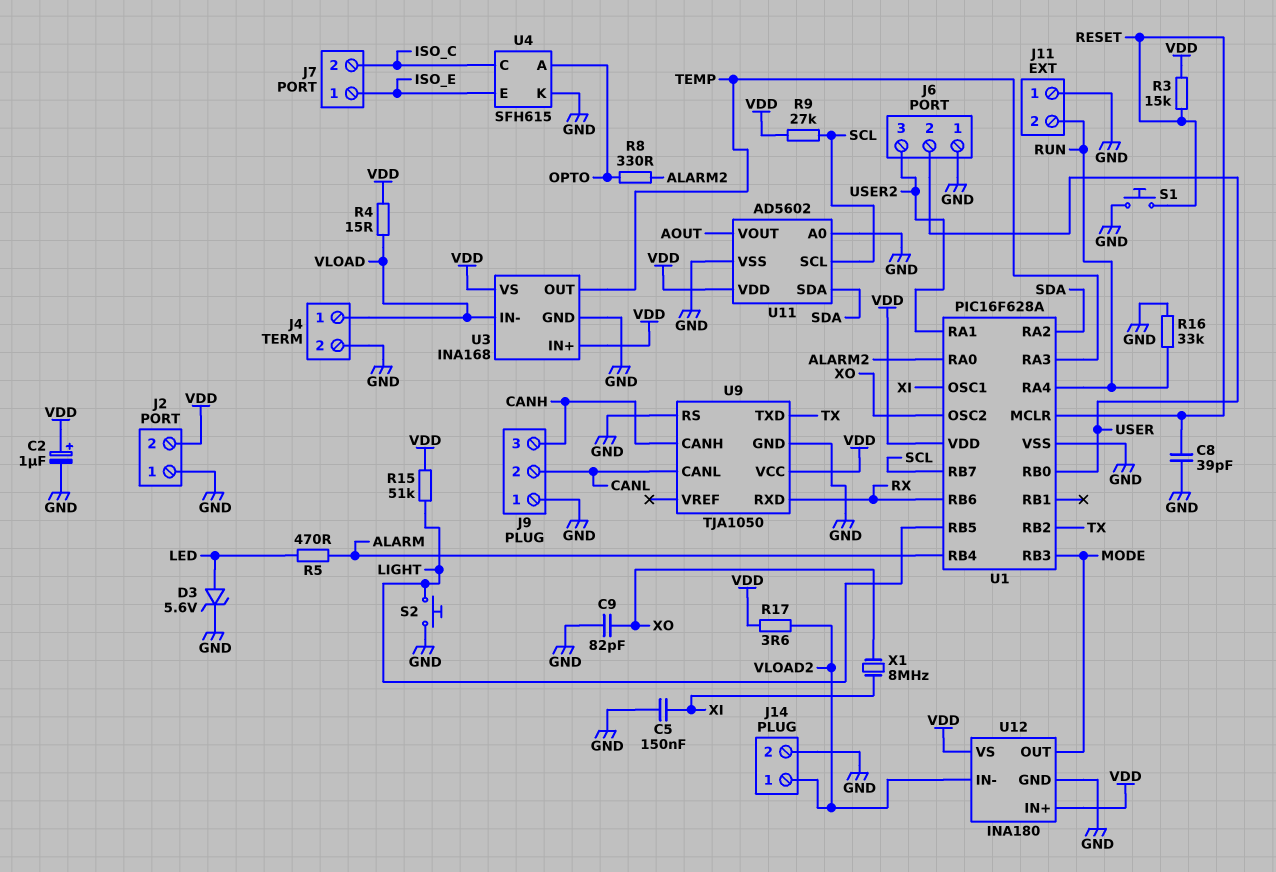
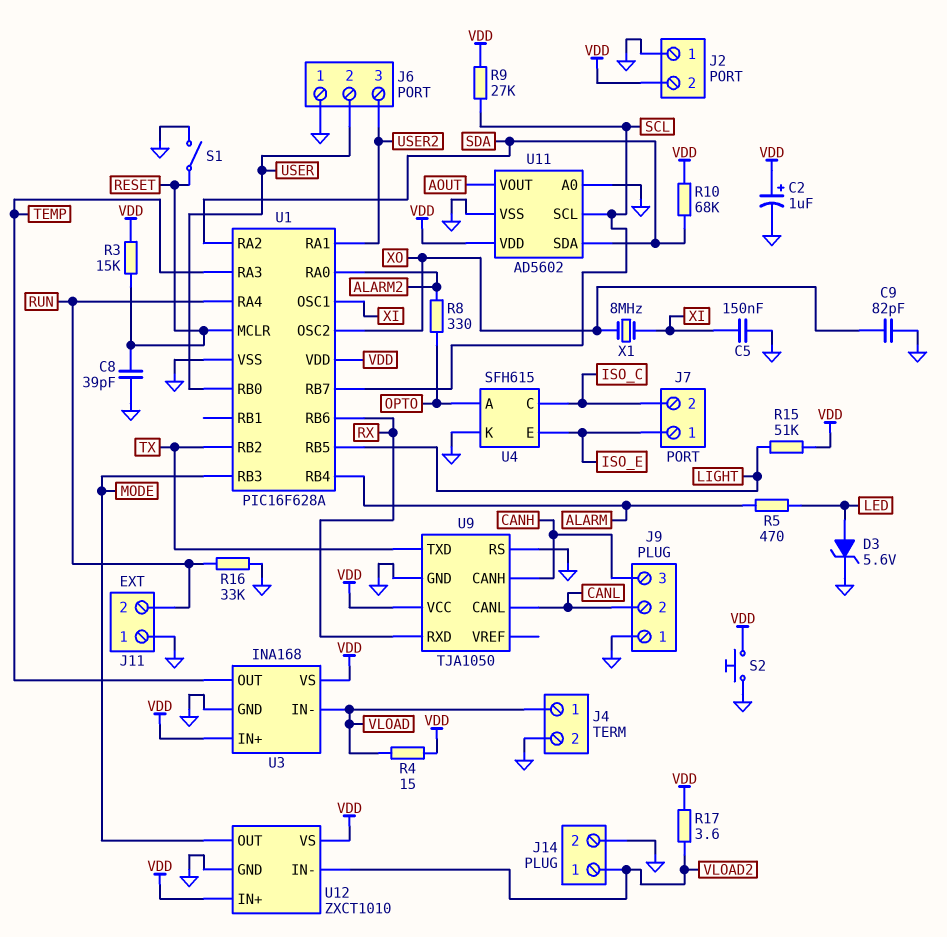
R10: none -> 68k (SDA, VDD)
S1: button (GND, RESET) -> switch (GND, RESET)
S2: button (GND, LIGHT) -> button (GND, VDD)
U12: INA180 -> ZXCT1010

